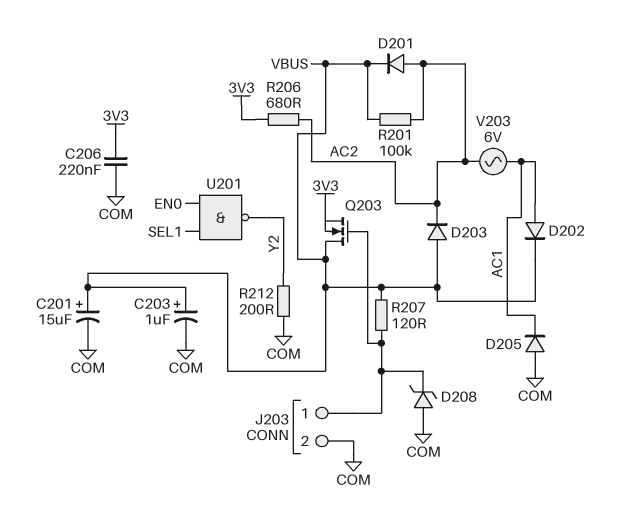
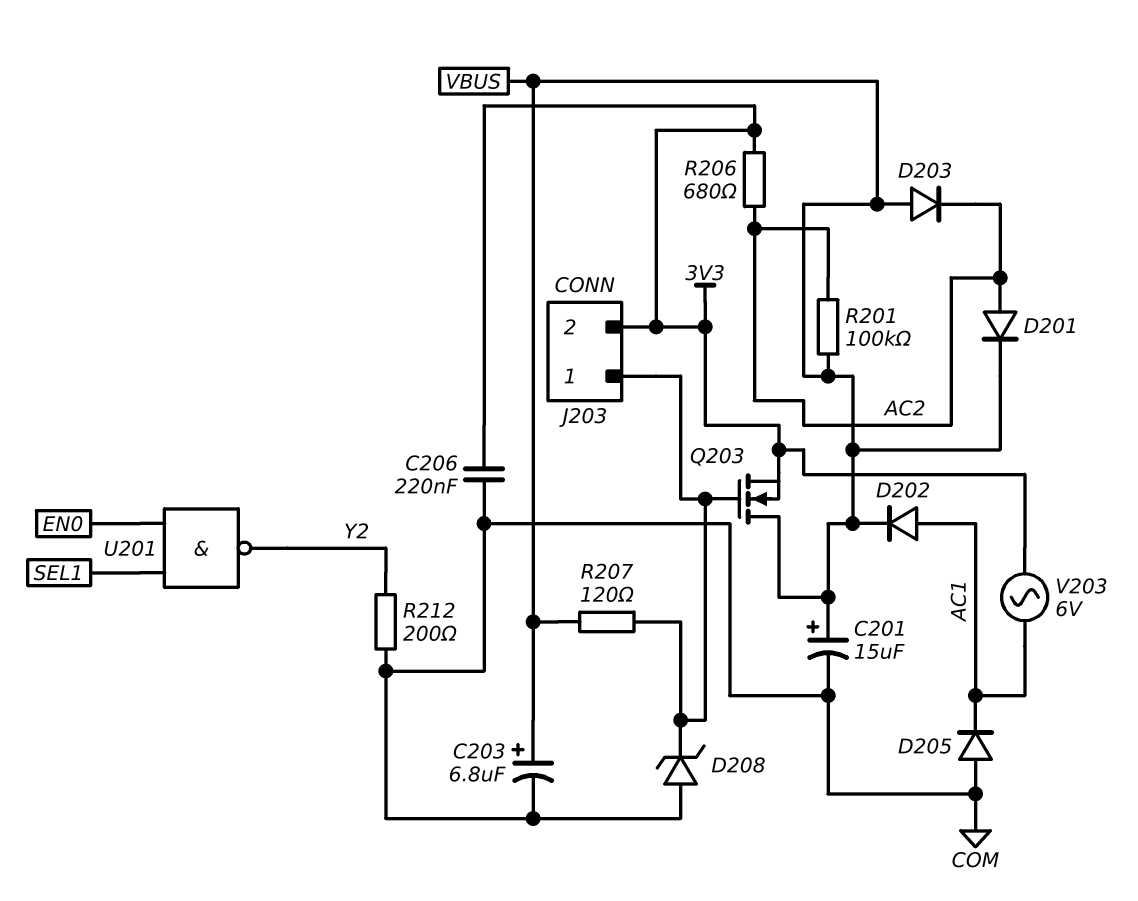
C203: 1uF (plus VBUS, minus COM) -> 6.8uF (plus VBUS, minus COM)
J203 pin 2: COM -> 3V3
V203: AC 6V (AC1, AC2) -> AC 6V (3V3, AC1)

